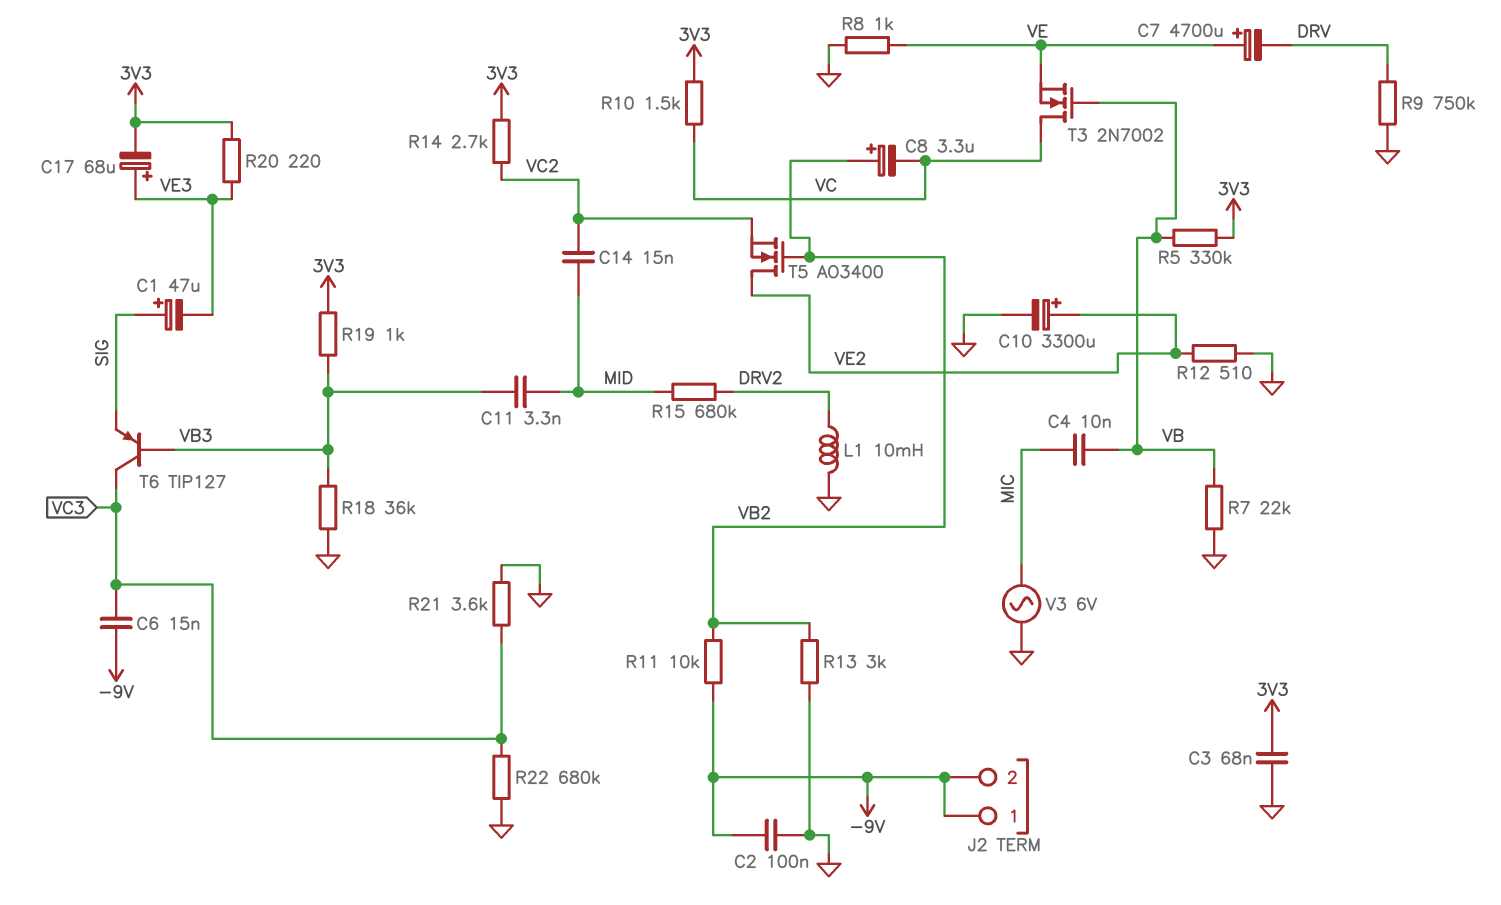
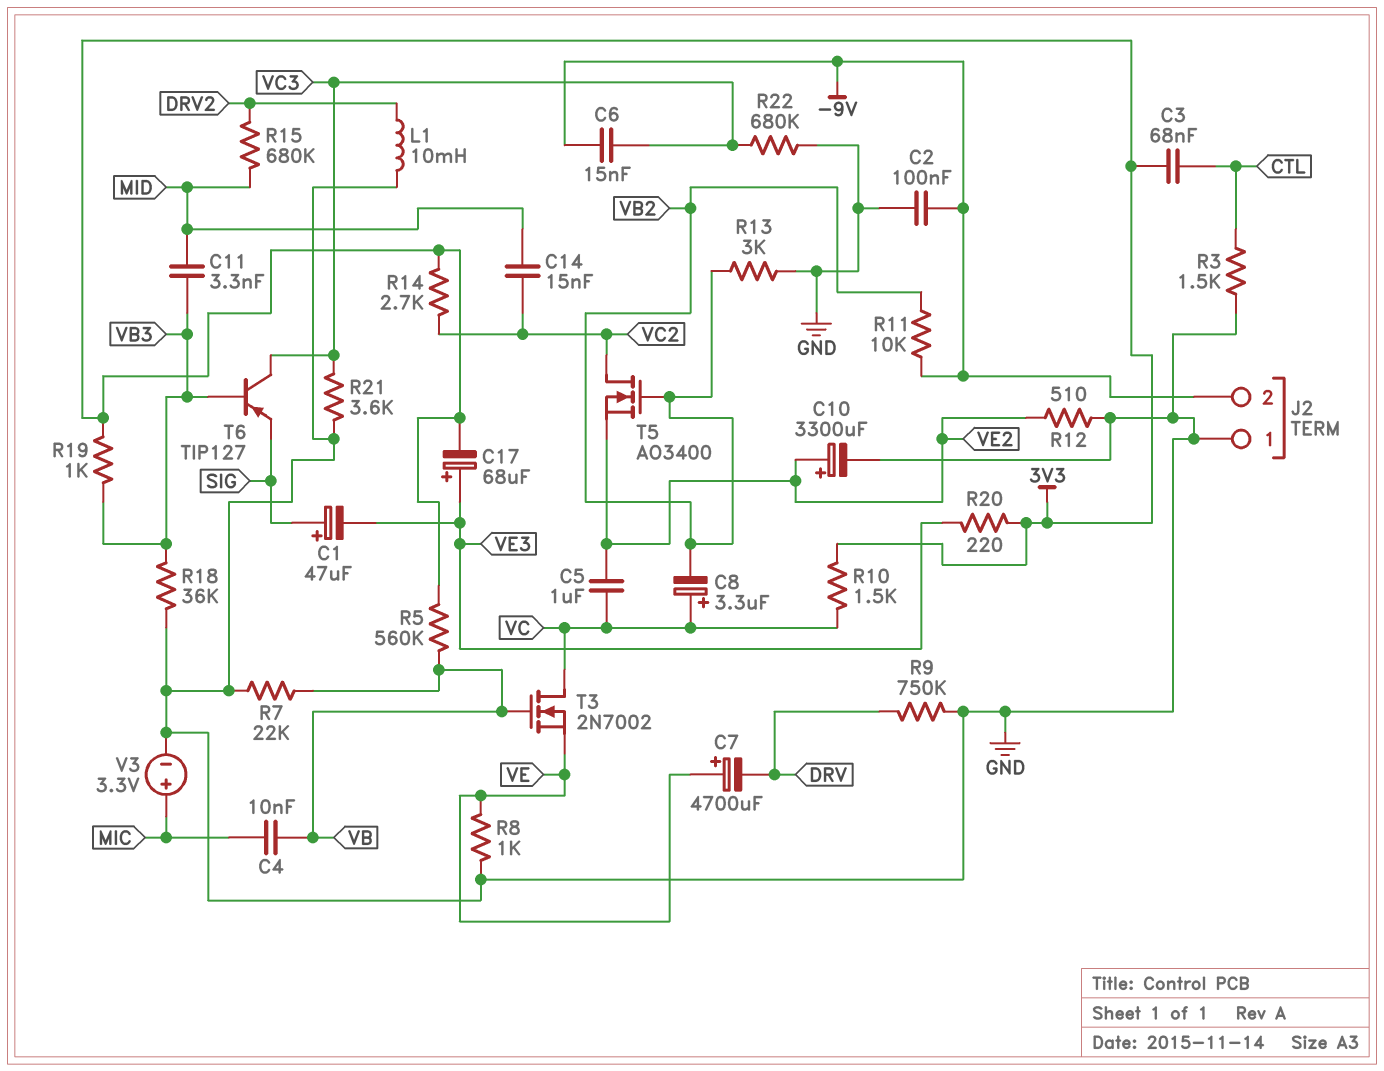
C3: 68nF (3V3, GND) -> 68nF (3V3, CTL)
C5: none -> 1uF (VC, VE2)
C8: 3.3uF (plus VB2, minus VC) -> 3.3uF (plus VC, minus VB2)
J2 pin 1: -9V -> GND
R3: none -> 1.5k (CTL, GND)
R5: 330k (3V3, VB) -> 560k (3V3, VB)
T5: NMOS AO3400 (G VB2, D VE2, S VC2) -> NMOS AO3400 (G VB2, D VC2, S VE2)
V3: AC 6V (GND, MIC) -> 3.3V (plus MIC, minus GND)

